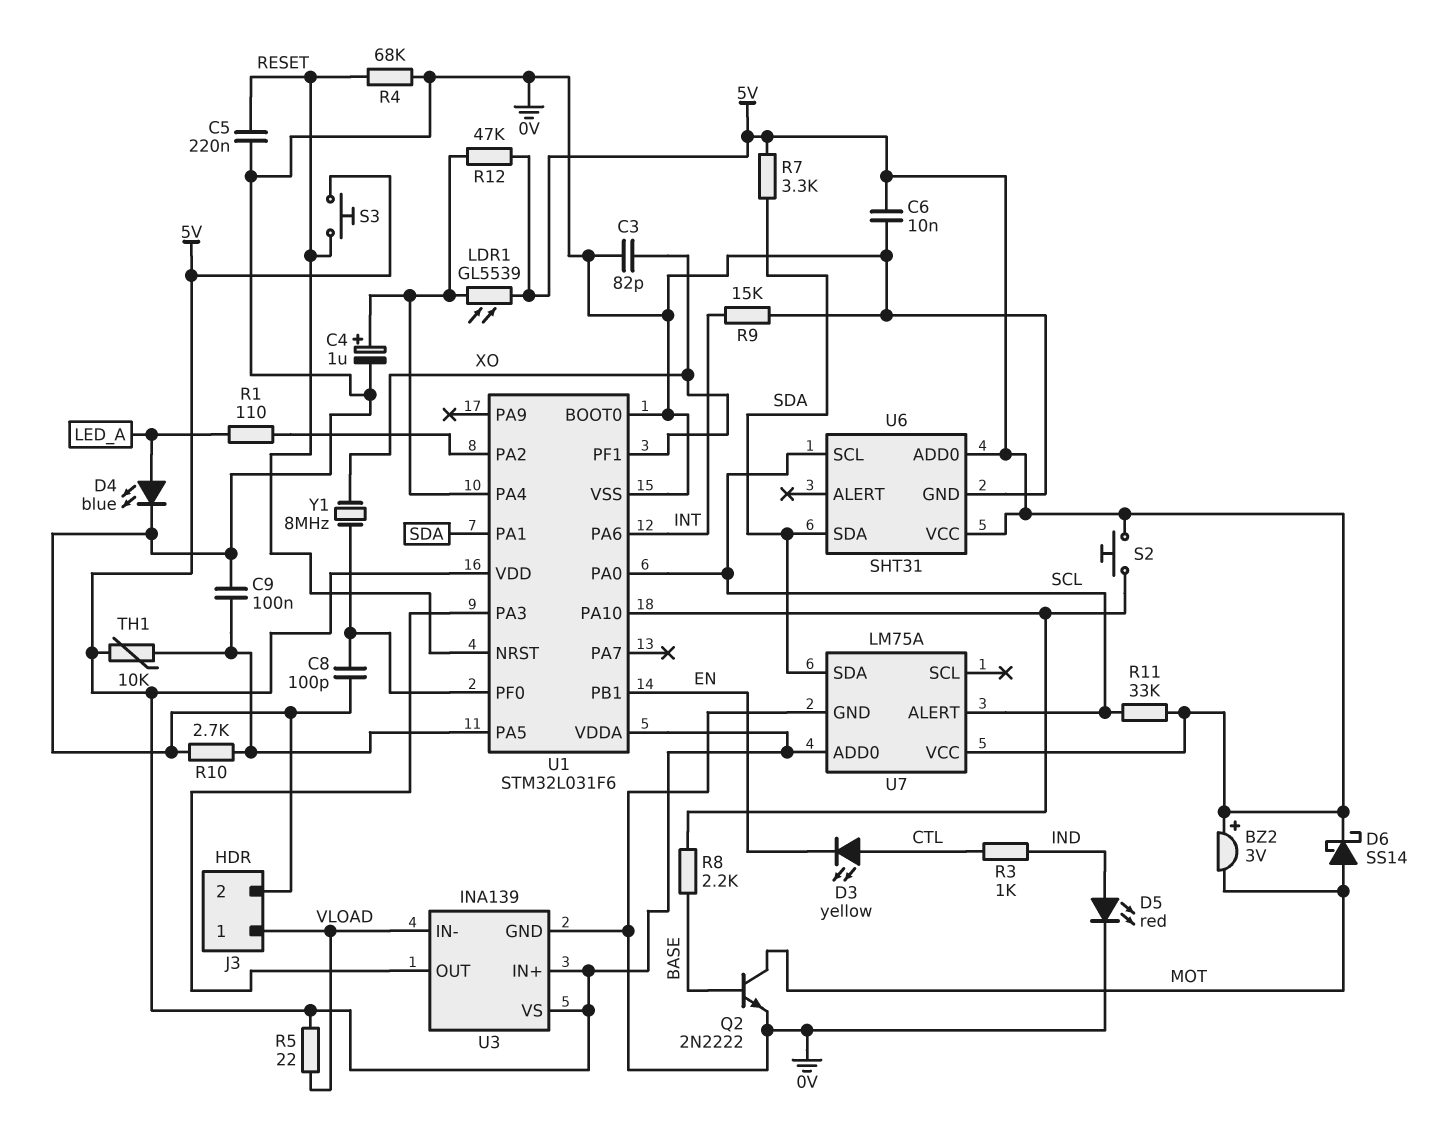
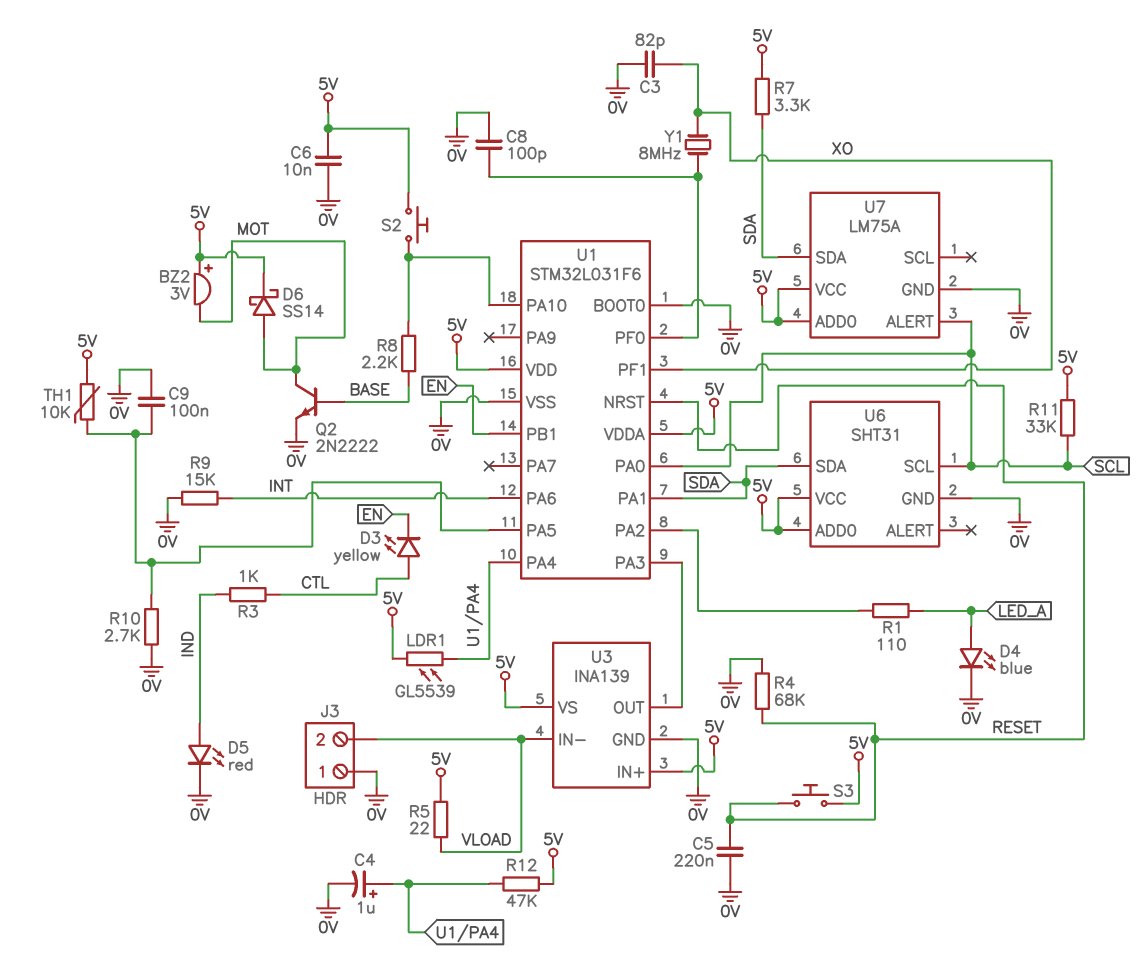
J3 pin 1: VLOAD -> 0V
J3 pin 2: 0V -> VLOAD

